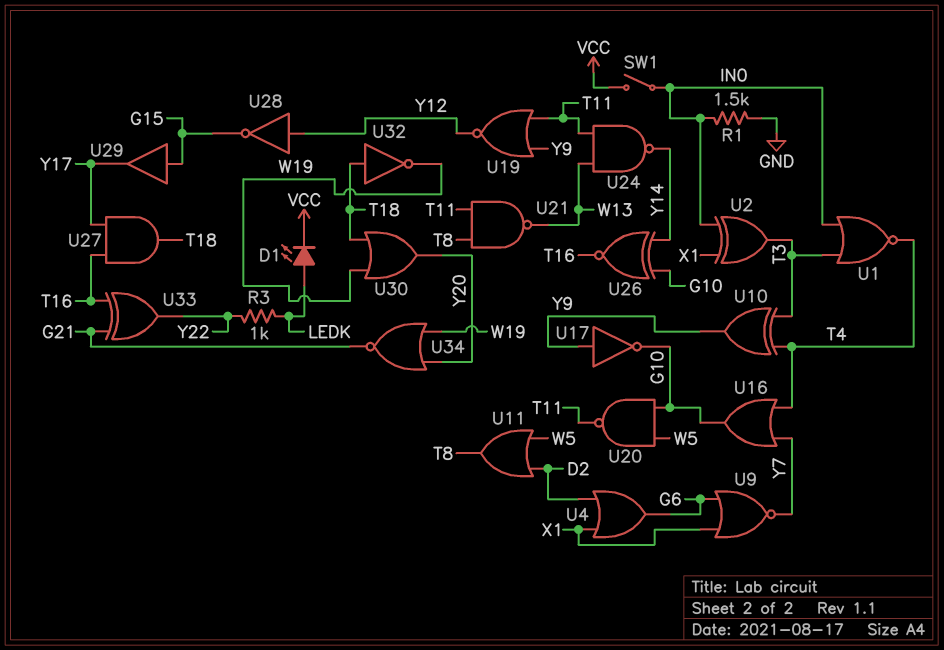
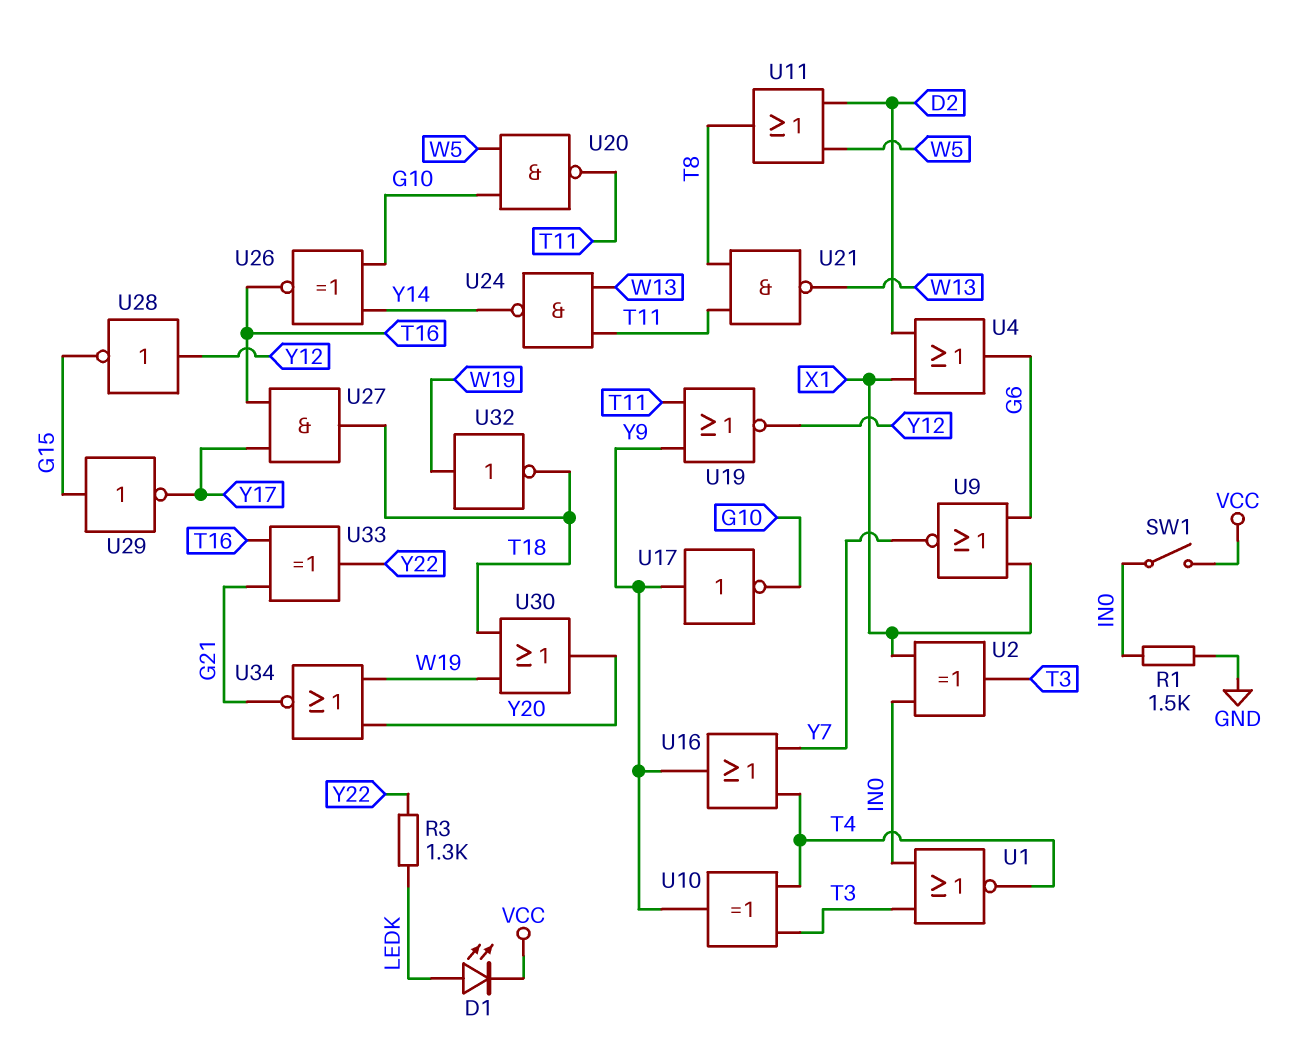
R3: 1k (LEDK, Y22) -> 1.3k (LEDK, Y22)
U16: OR (in T4, in Y7, out G10) -> OR (in T4, in Y7, out Y9)
U29: buffer (in G15, out Y17) -> NOT (in G15, out Y17)
U32: NOT (in T18, out W19) -> NOT (in W19, out T18)

